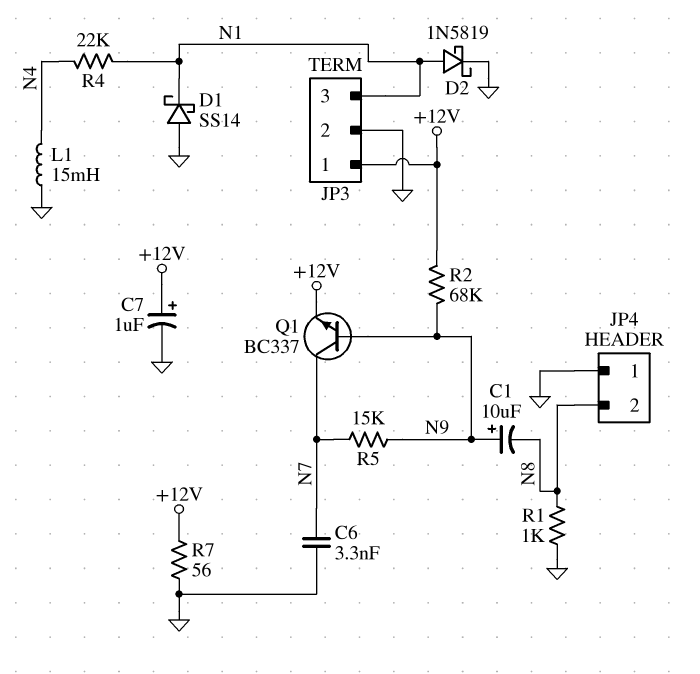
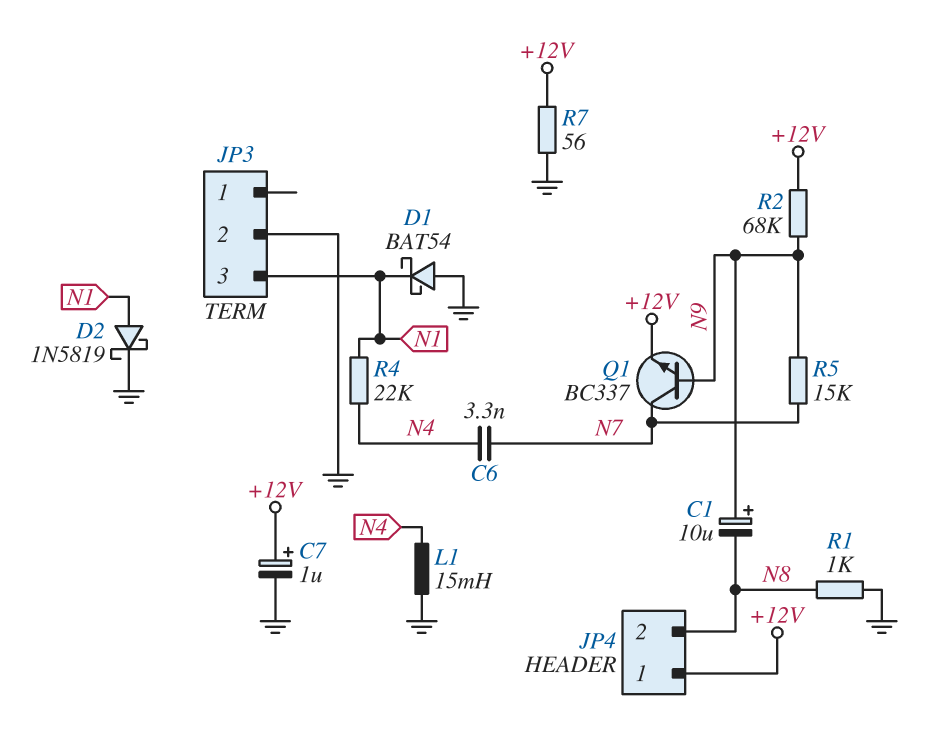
C6: 3.3nF (GND, N7) -> 3.3nF (N4, N7)
D1: schottky SS14 (A GND, K N1) -> schottky BAT54 (A GND, K N1)
JP3 pin 1: +12V -> none
JP4 pin 1: GND -> +12V

